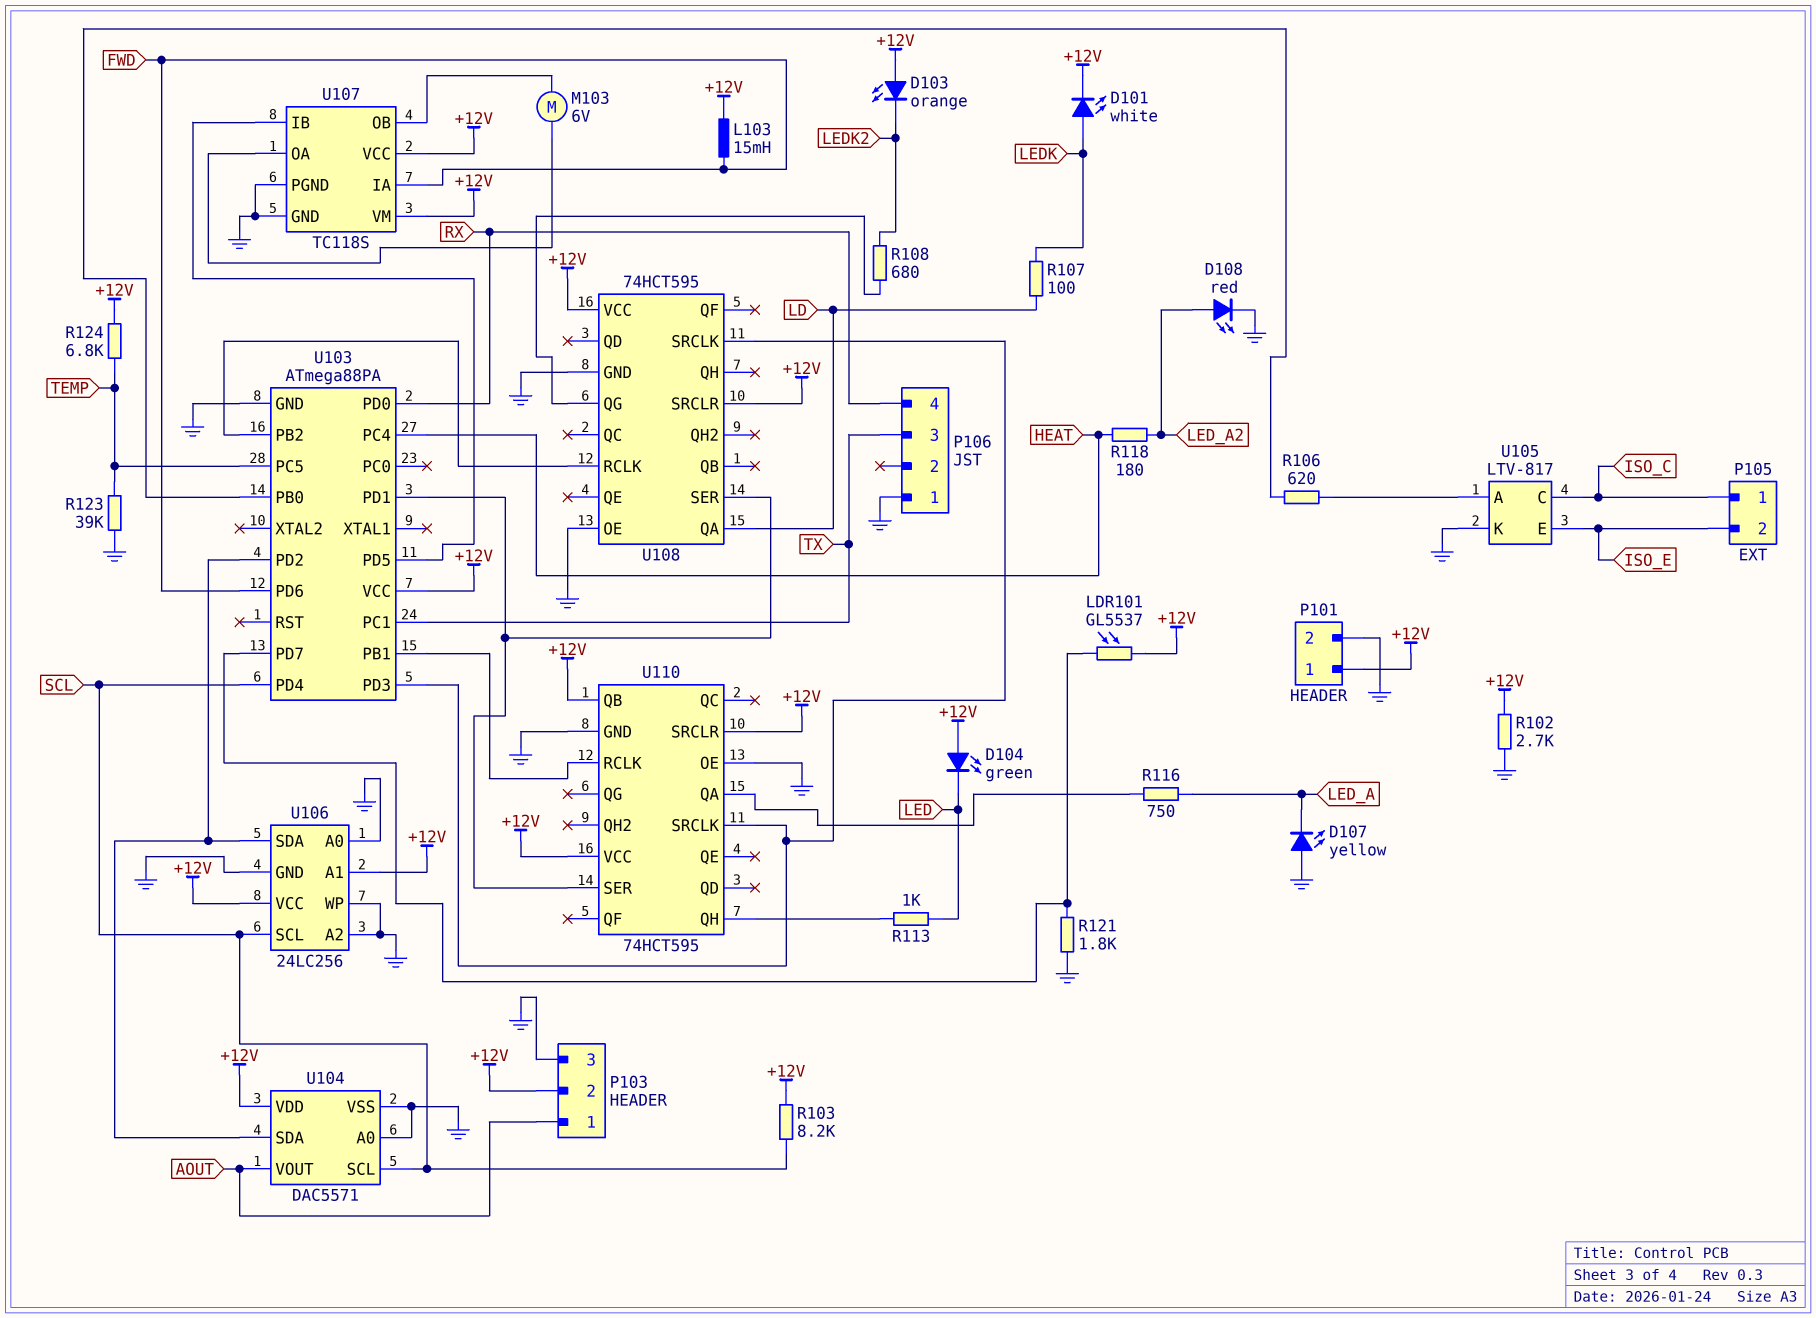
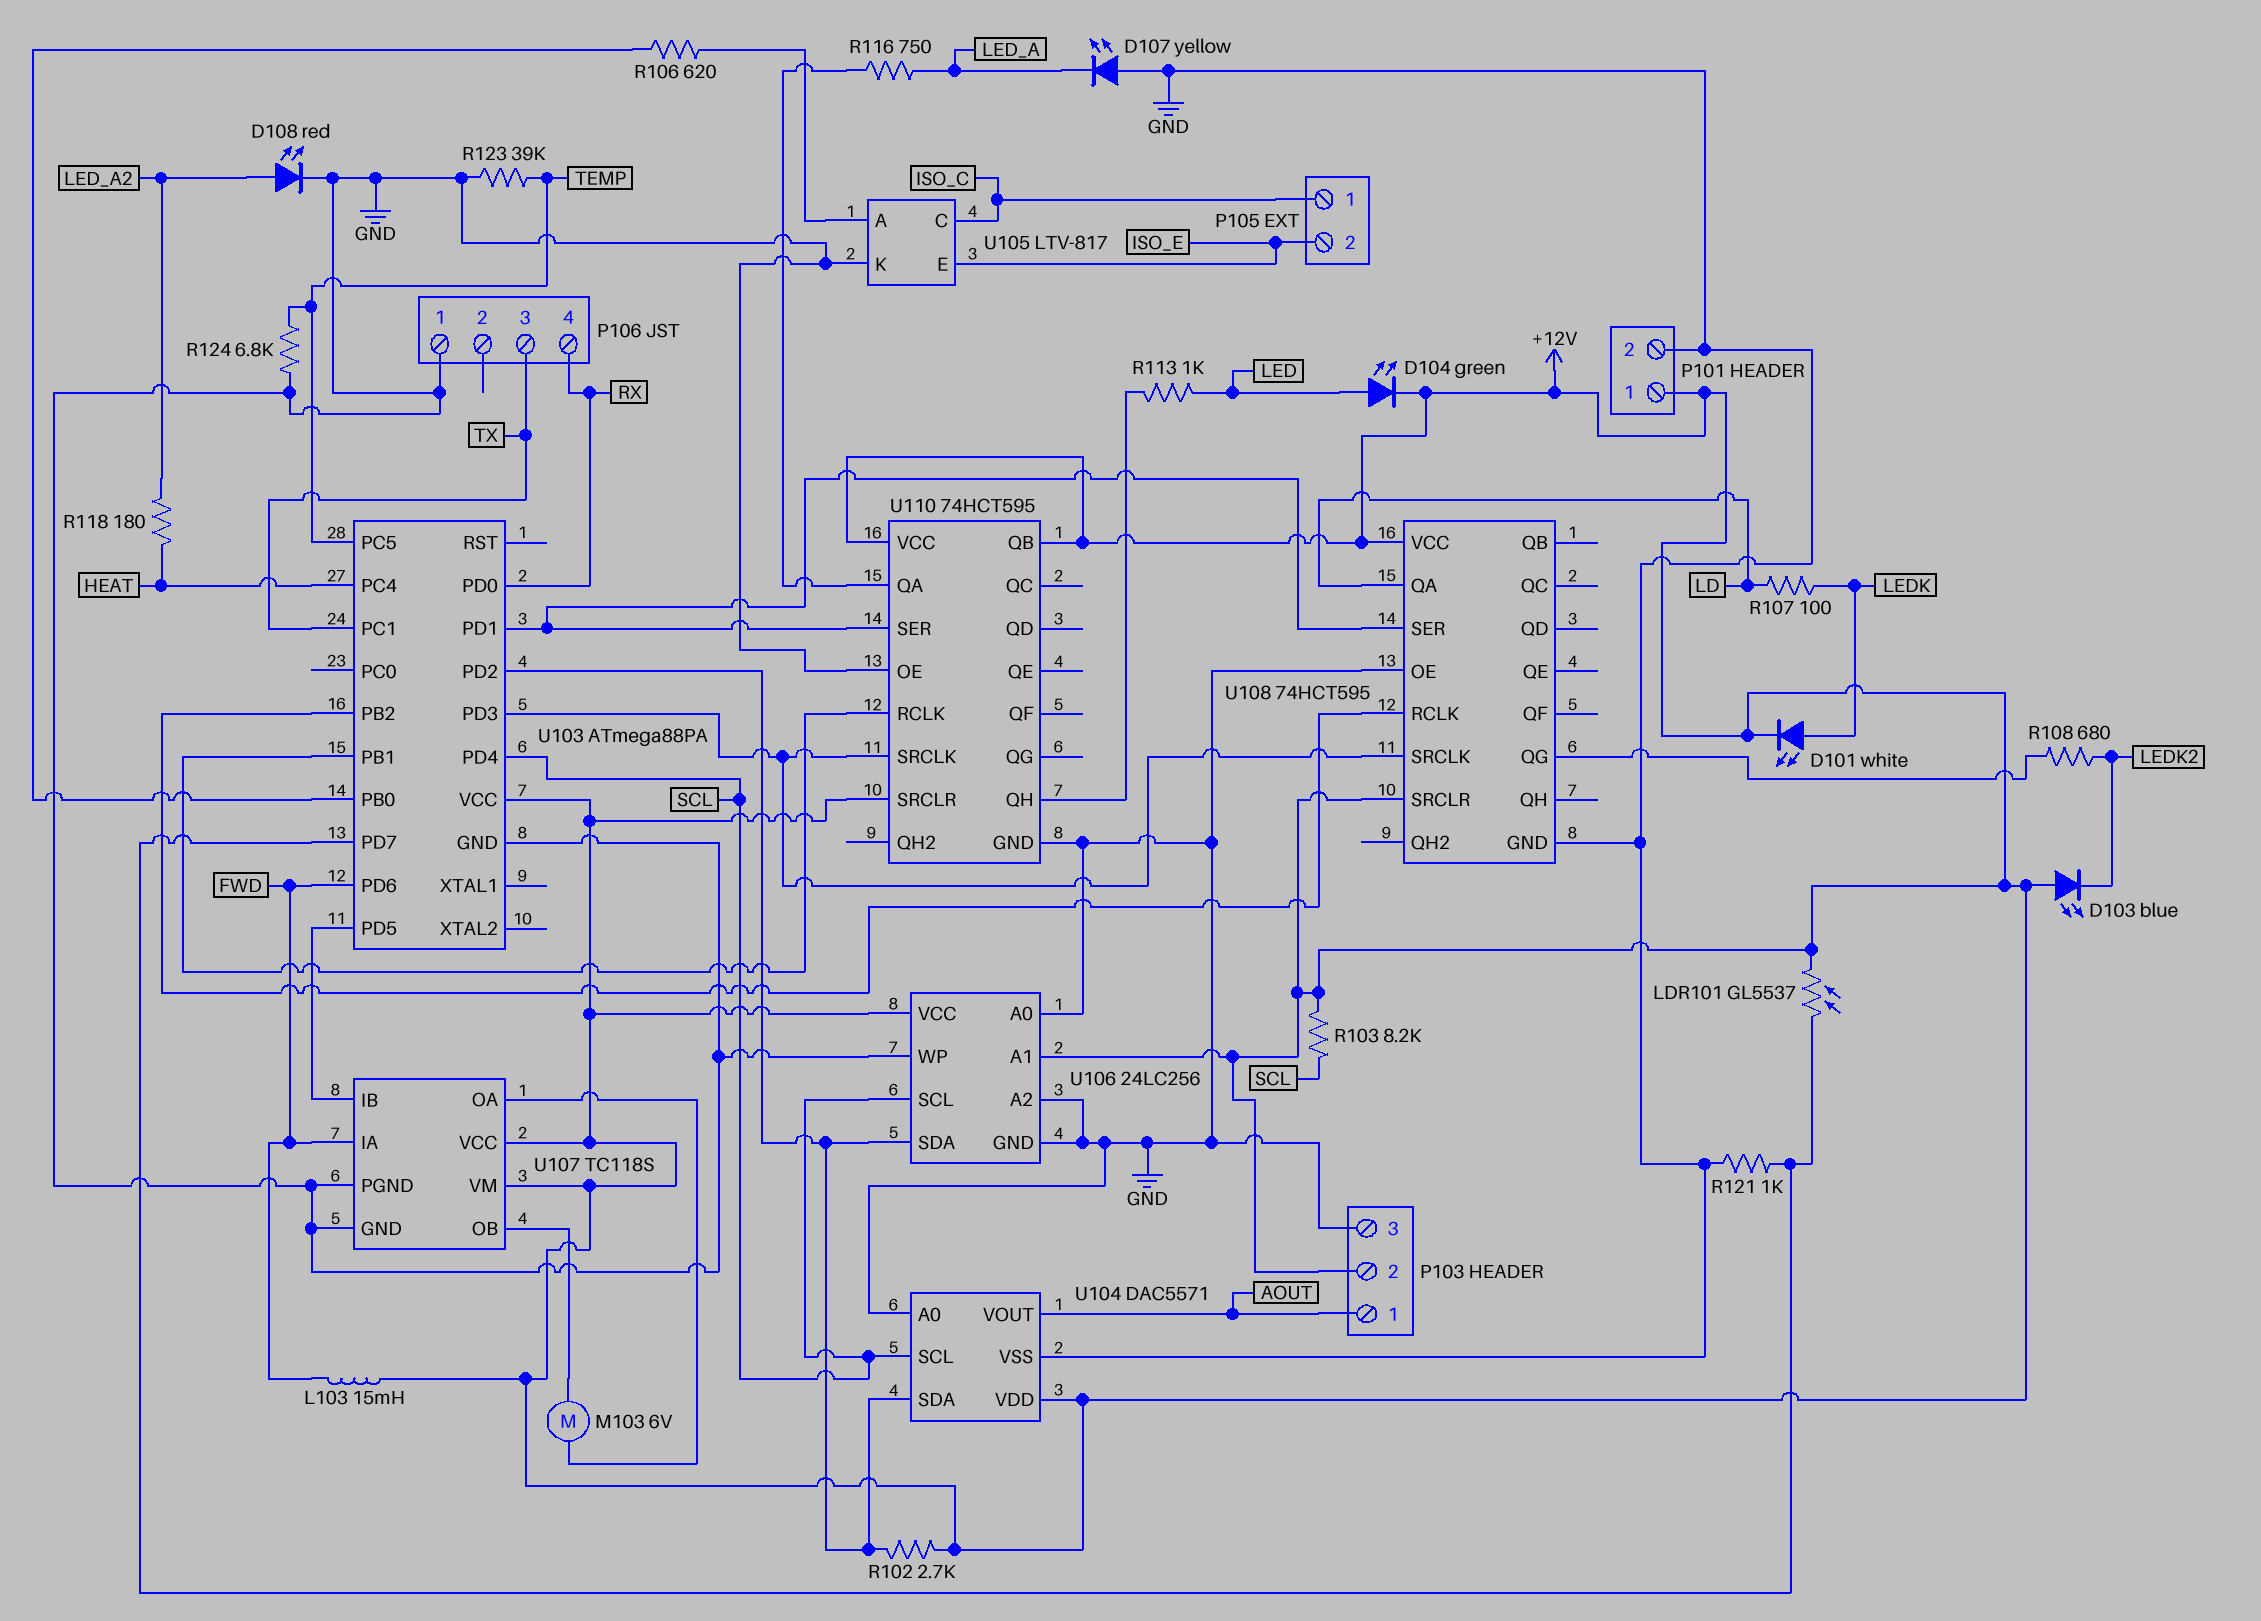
D103: LED orange (A +12V, K LEDK2) -> LED blue (A +12V, K LEDK2)
D104: LED green (A +12V, K LED) -> LED green (A LED, K +12V)
R102: 2.7k (+12V, GND) -> 2.7k (+12V, U103/PD2)
R121: 1.8k (GND, U103/PD7) -> 1k (GND, U103/PD7)
R124: 6.8k (+12V, TEMP) -> 6.8k (GND, TEMP)

